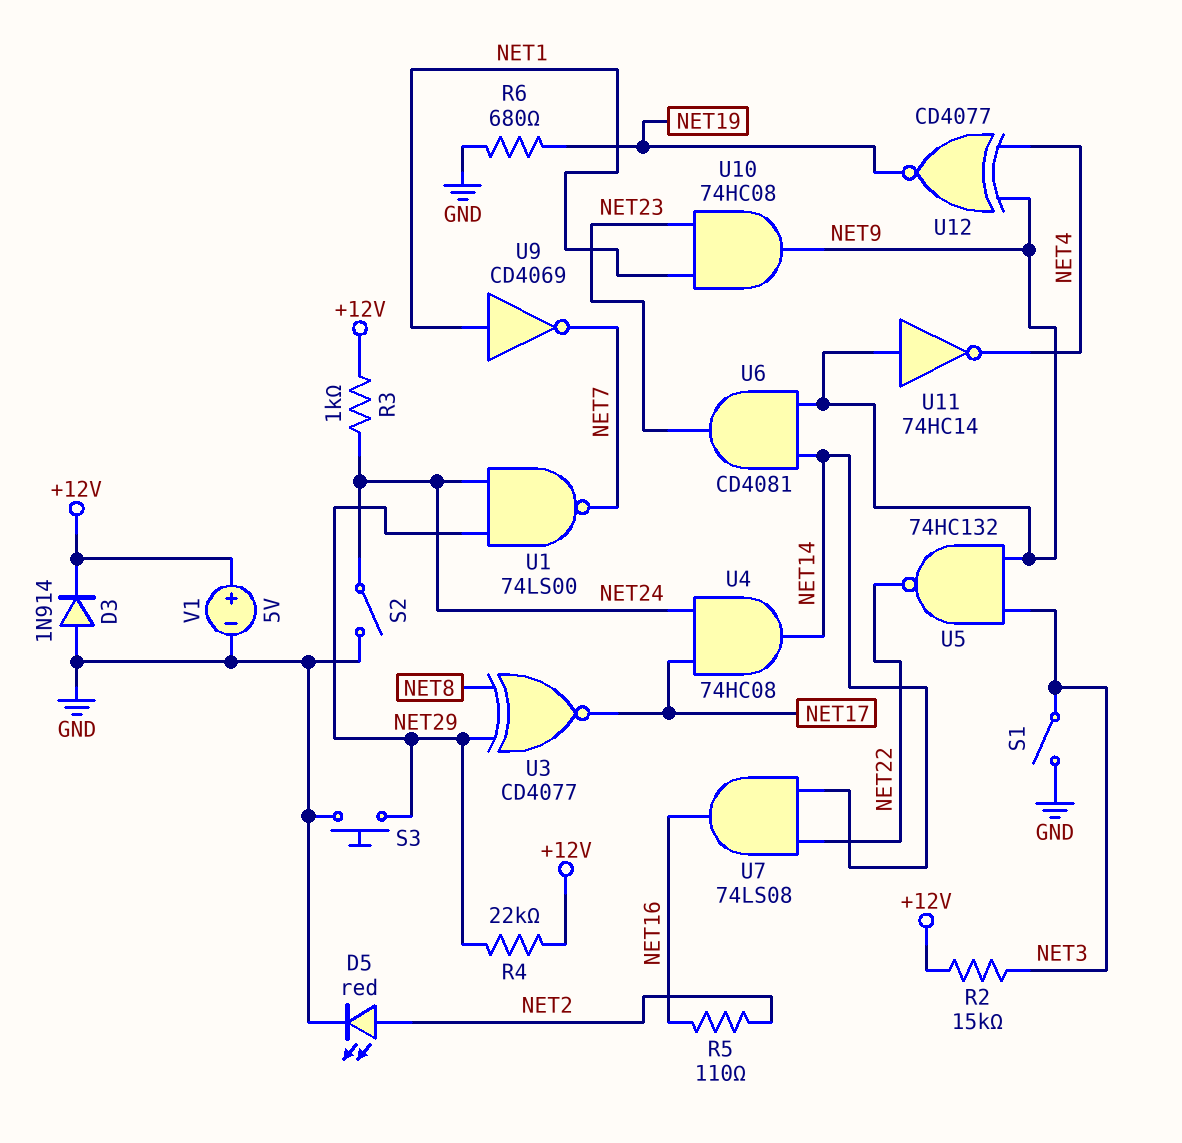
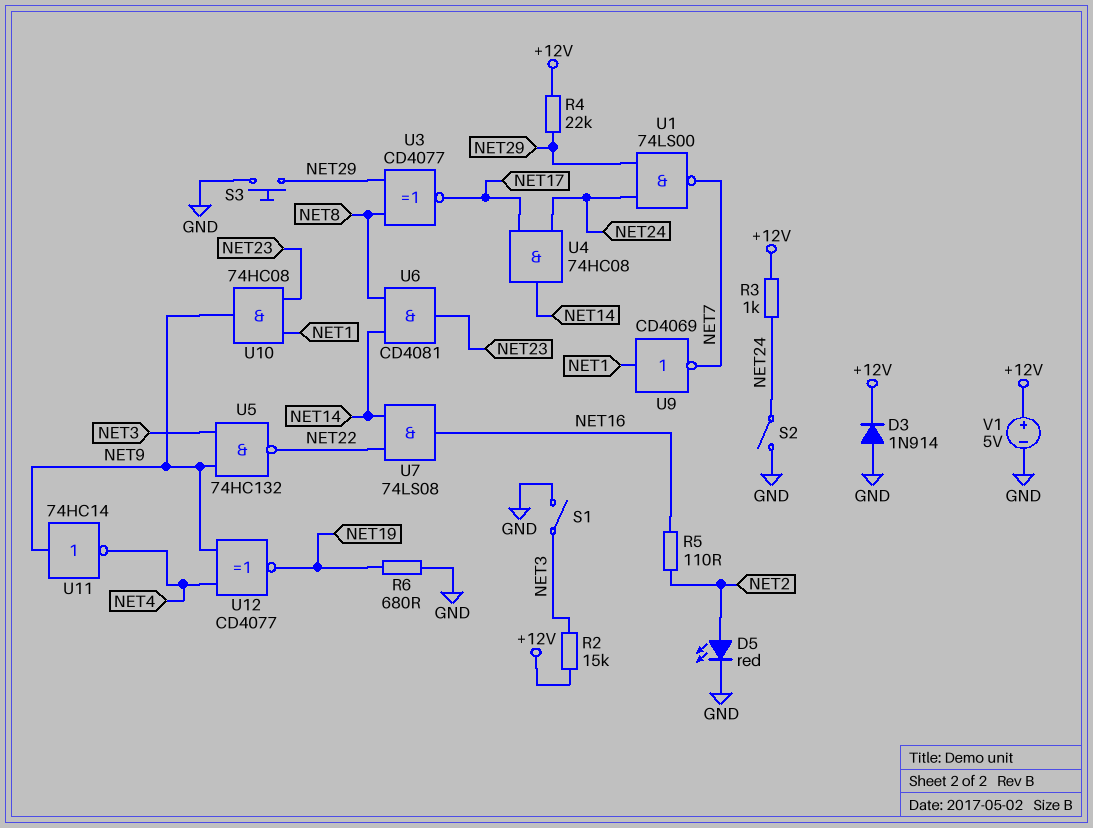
U6: AND CD4081 (in NET9, in NET14, out NET23) -> AND CD4081 (in NET8, in NET14, out NET23)

